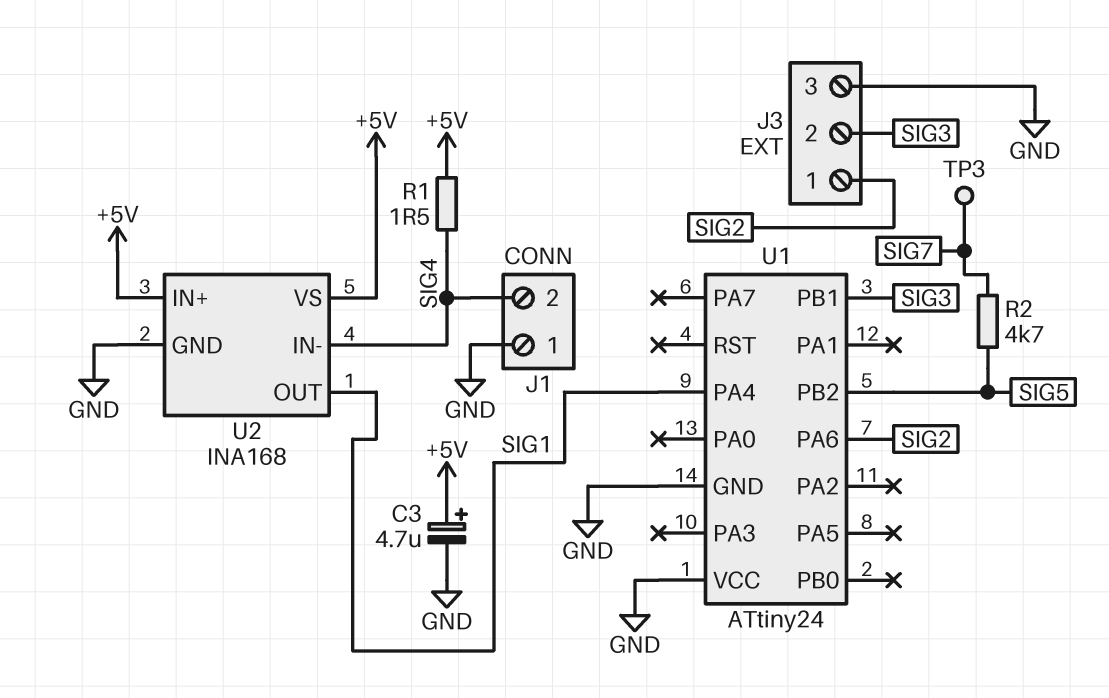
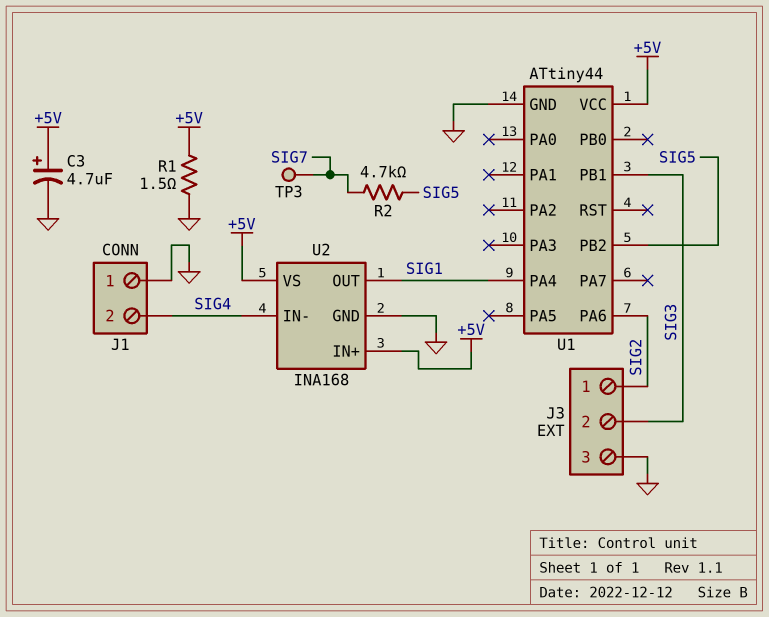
R1: 1.5 (+5V, SIG4) -> 1.5 (+5V, GND)
U1: ATtiny24 -> ATtiny44
U1 pin VCC: GND -> +5V

